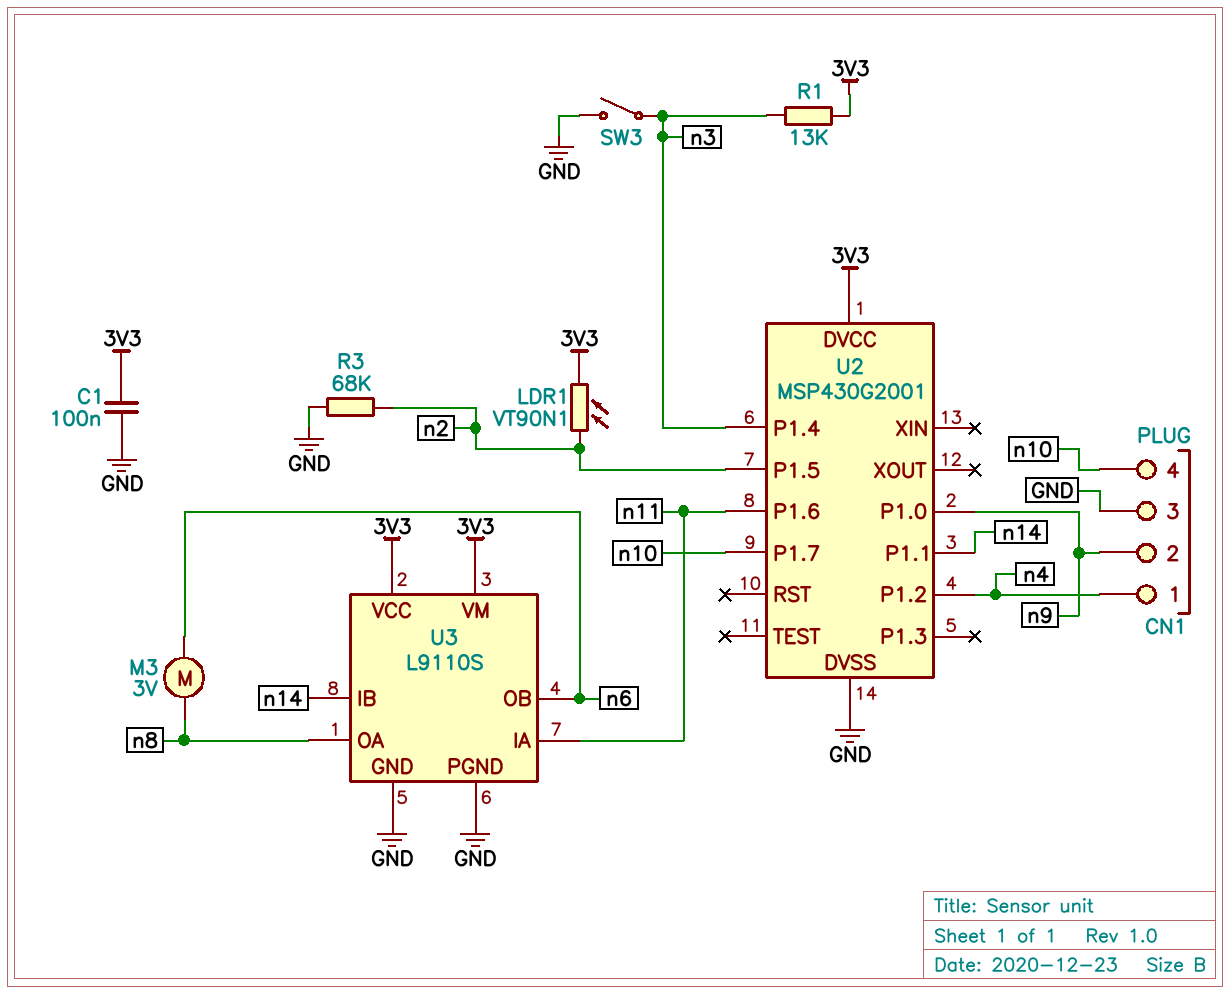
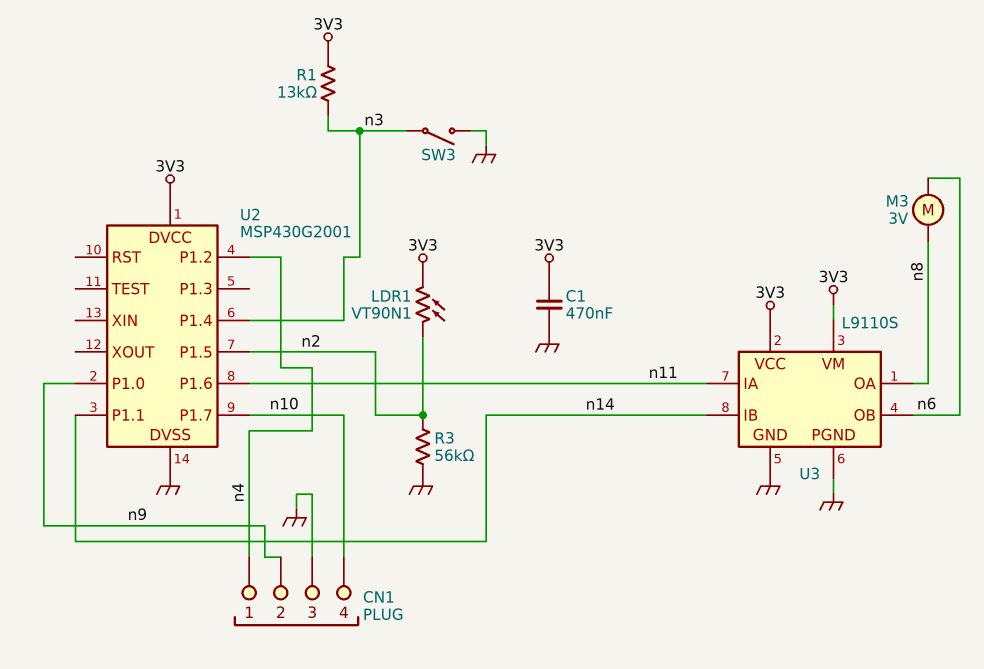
C1: 100nF (3V3, GND) -> 470nF (3V3, GND)
R3: 68k (GND, n2) -> 56k (GND, n2)

